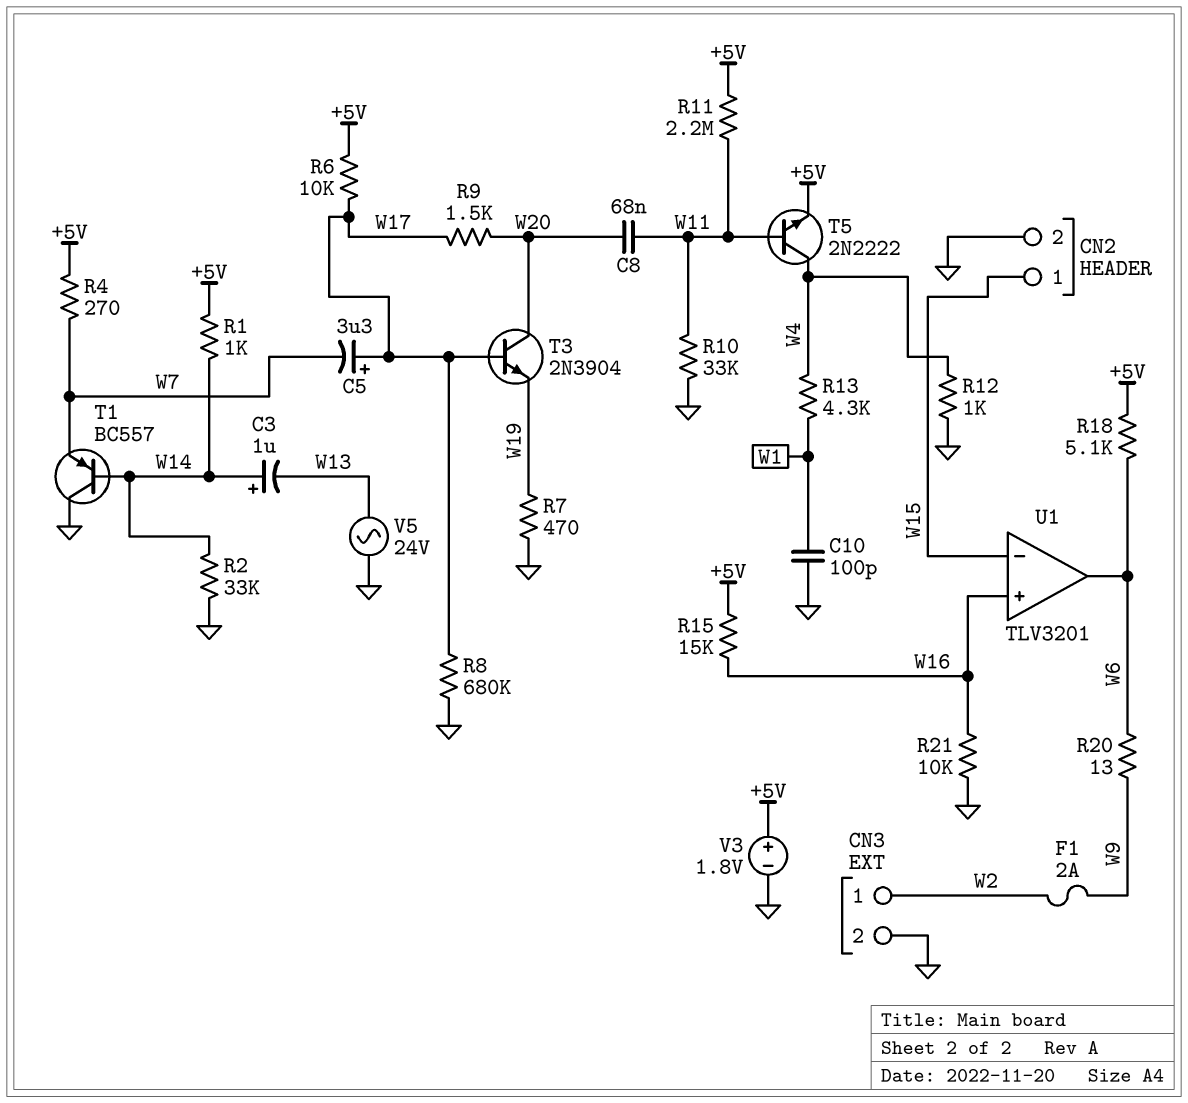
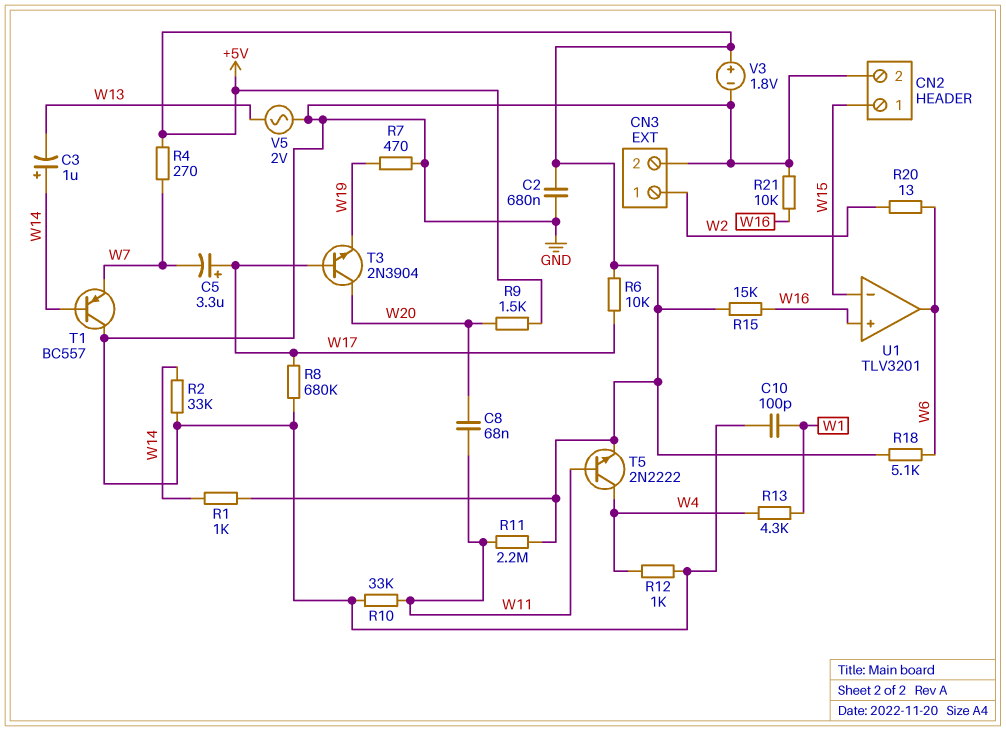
C2: none -> 680nF (+5V, GND)
F1: 2A (W2, W9) -> none
R9: 1.5k (W17, W20) -> 1.5k (+5V, W20)
R20: 13 (W6, W9) -> 13 (W2, W6)
V5: AC 24V (GND, W13) -> AC 2V (GND, W13)

